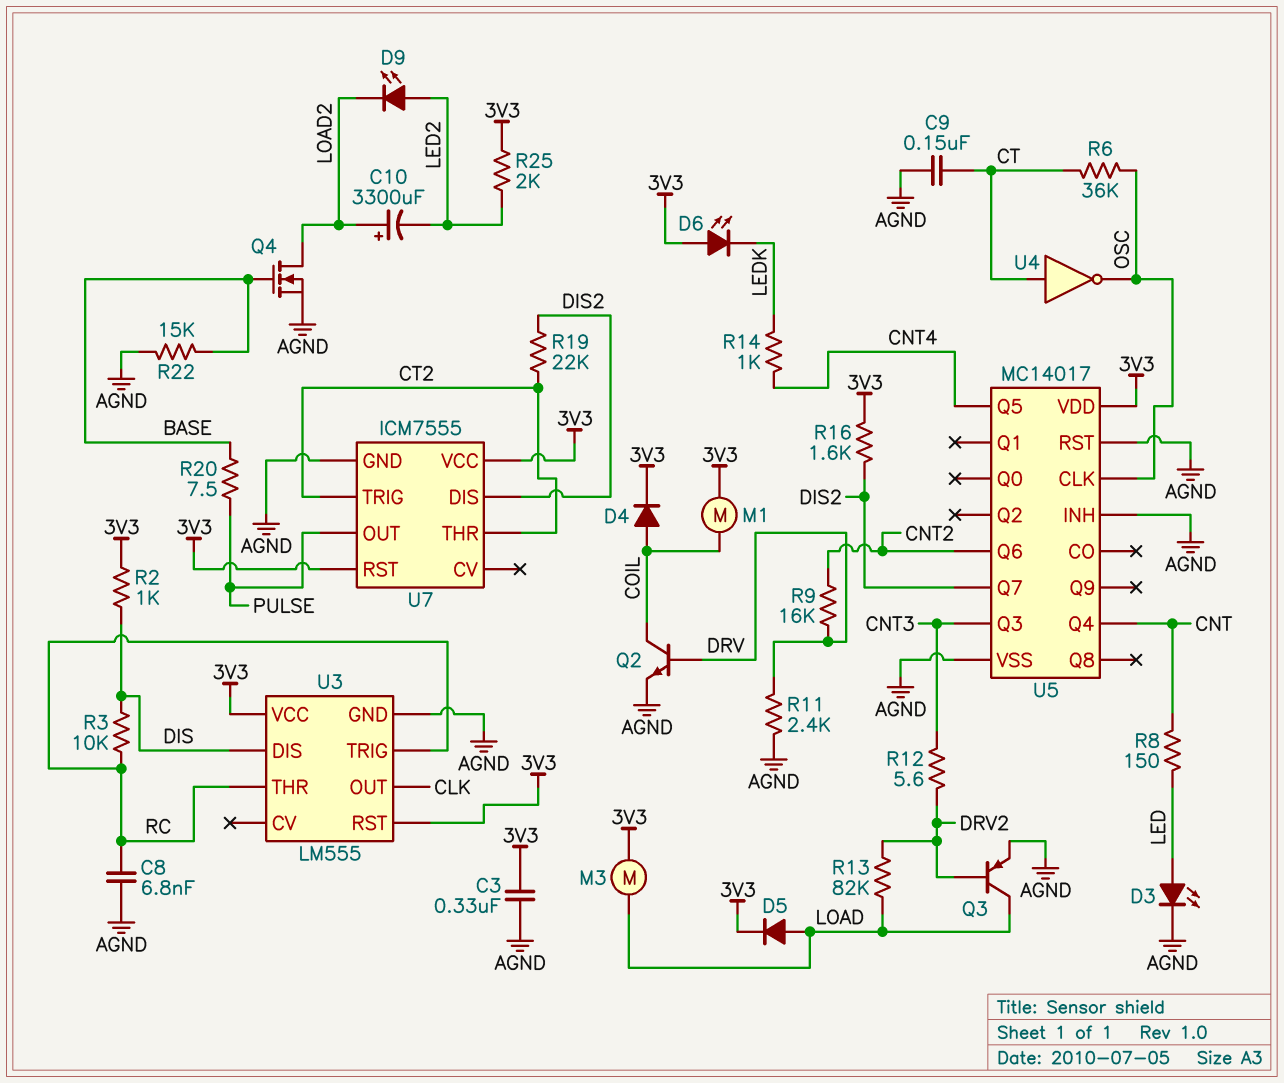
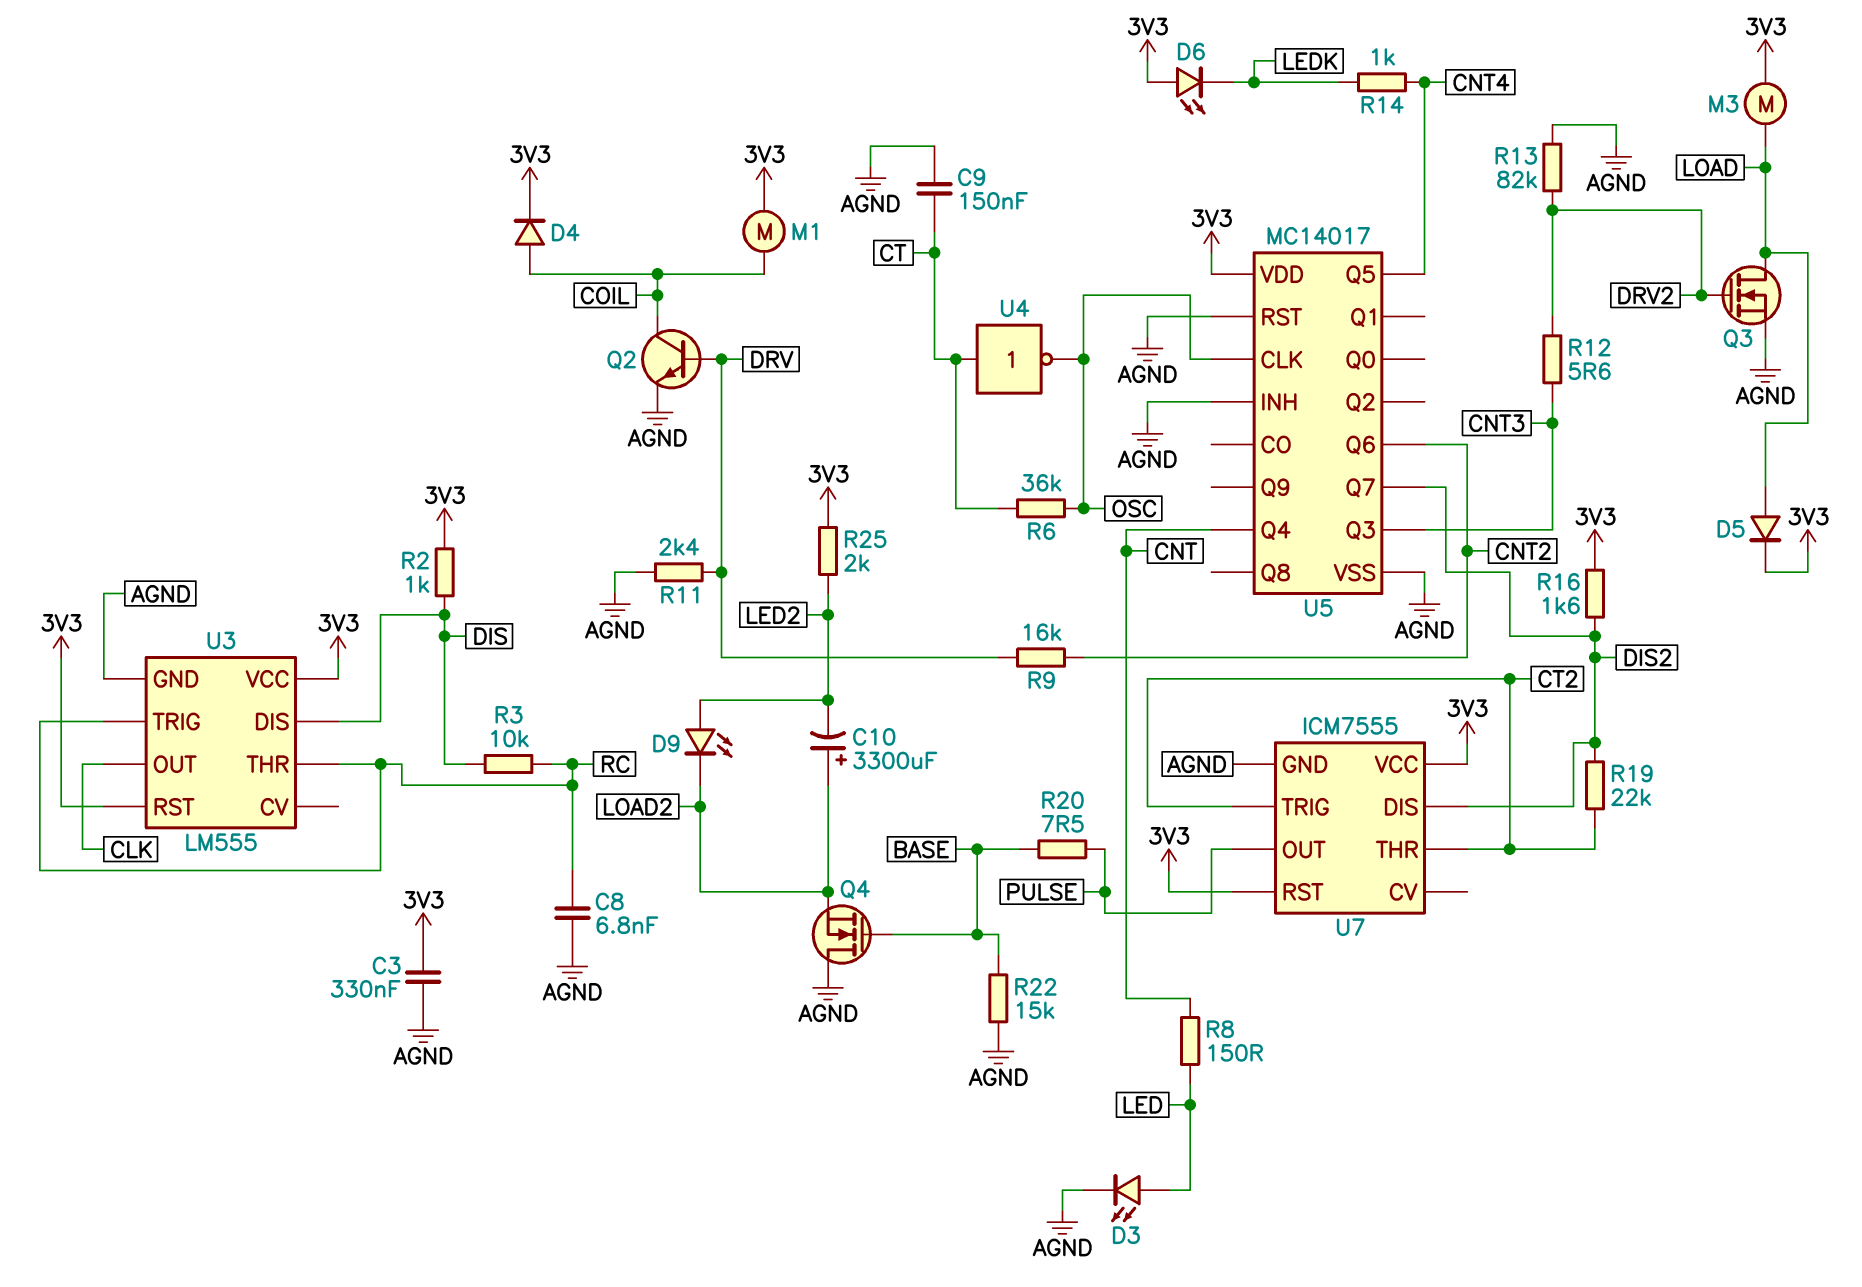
Q3: PNP (B DRV2, C LOAD, E AGND) -> NMOS (G DRV2, D LOAD, S AGND)
Q4: NMOS (G BASE, D LOAD2, S AGND) -> NMOS (G BASE, D AGND, S LOAD2)
R13: 82k (DRV2, LOAD) -> 82k (AGND, DRV2)

